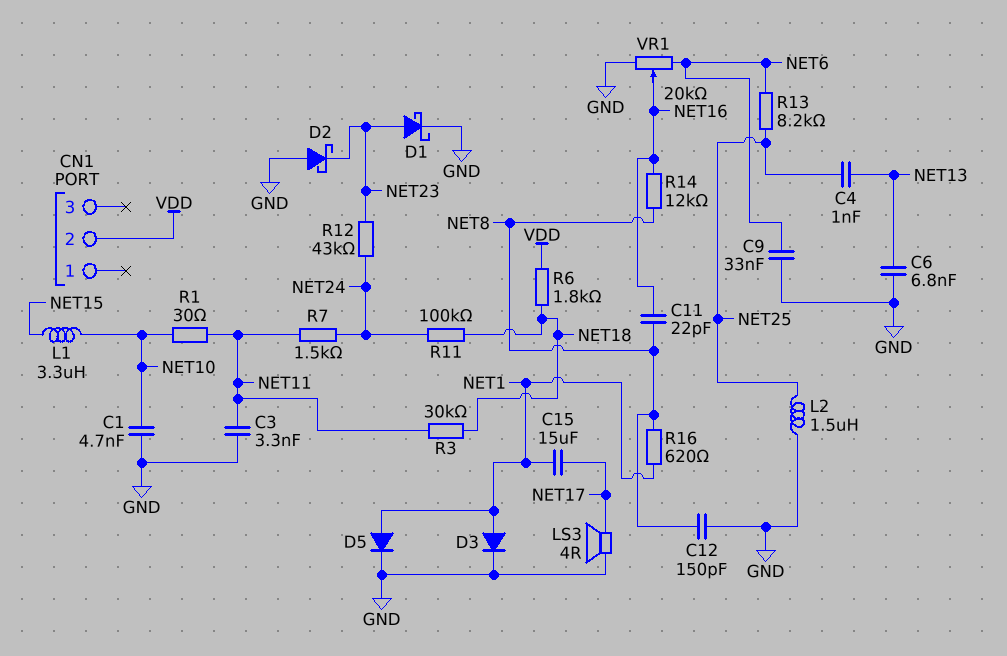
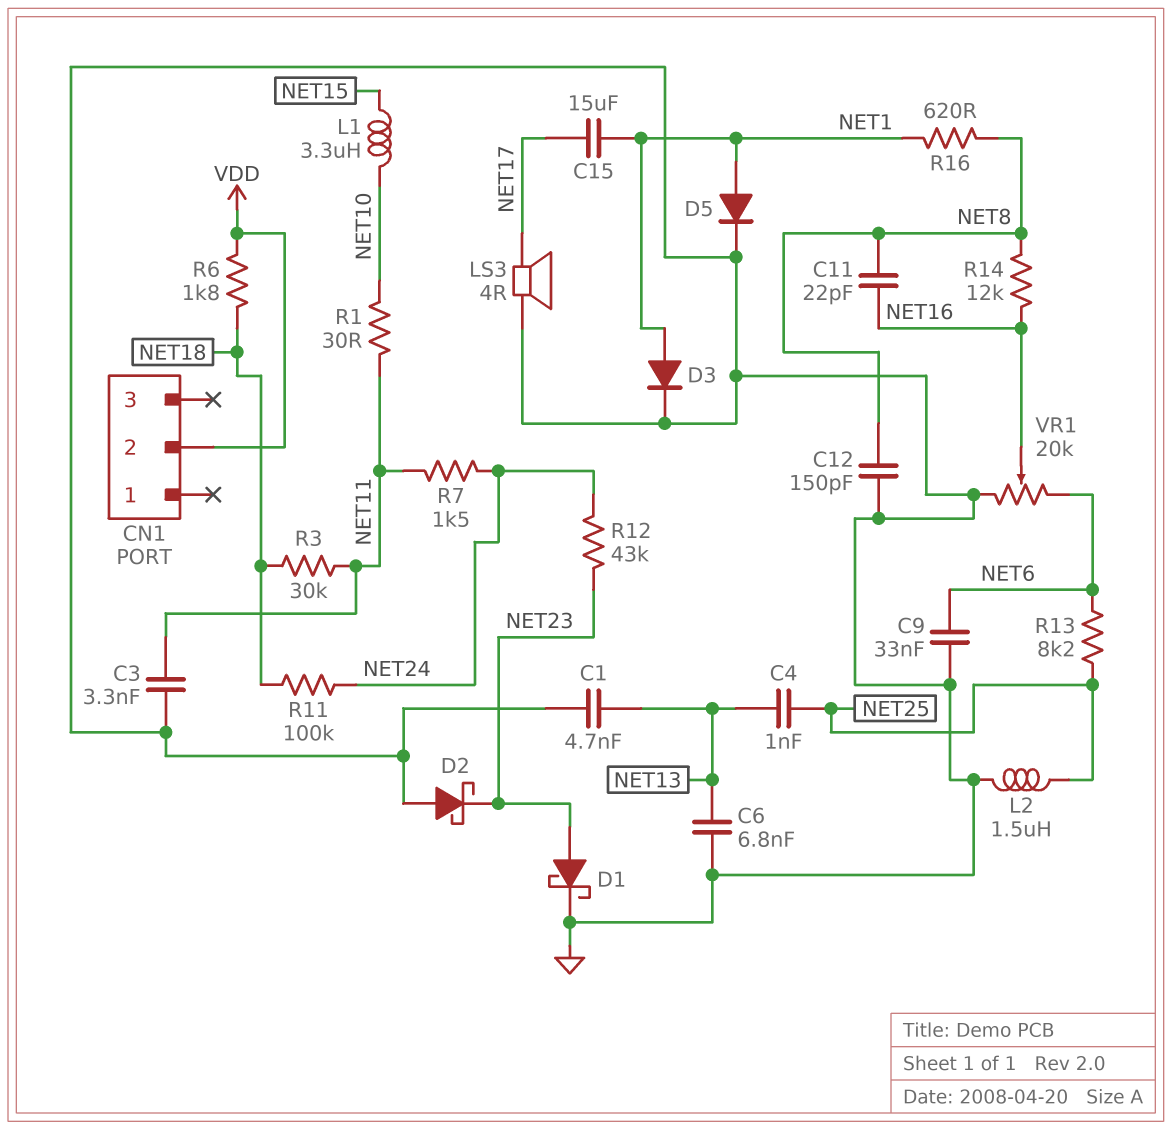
C1: 4.7nF (GND, NET10) -> 4.7nF (GND, NET13)

